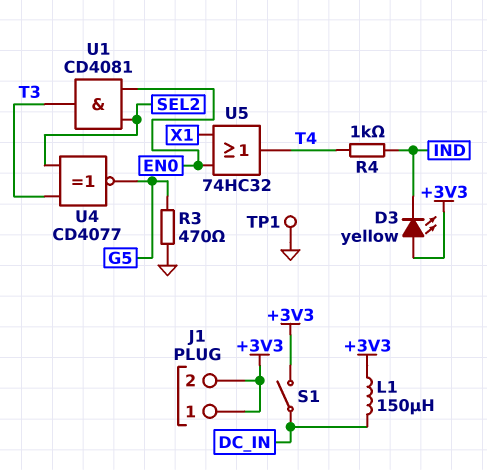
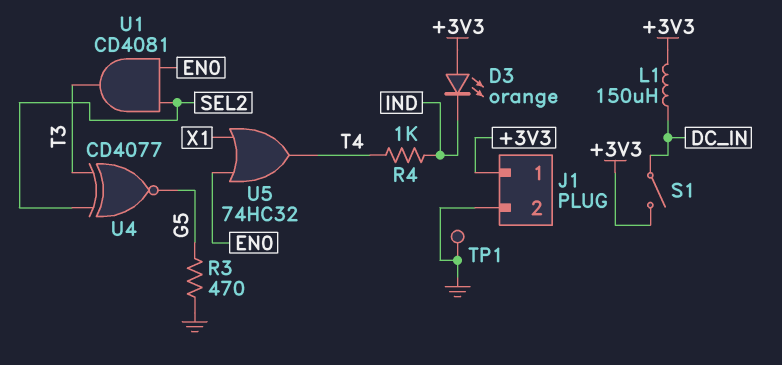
D3: LED yellow (A +3V3, K IND) -> LED orange (A +3V3, K IND)
J1 pin 2: +3V3 -> GND

